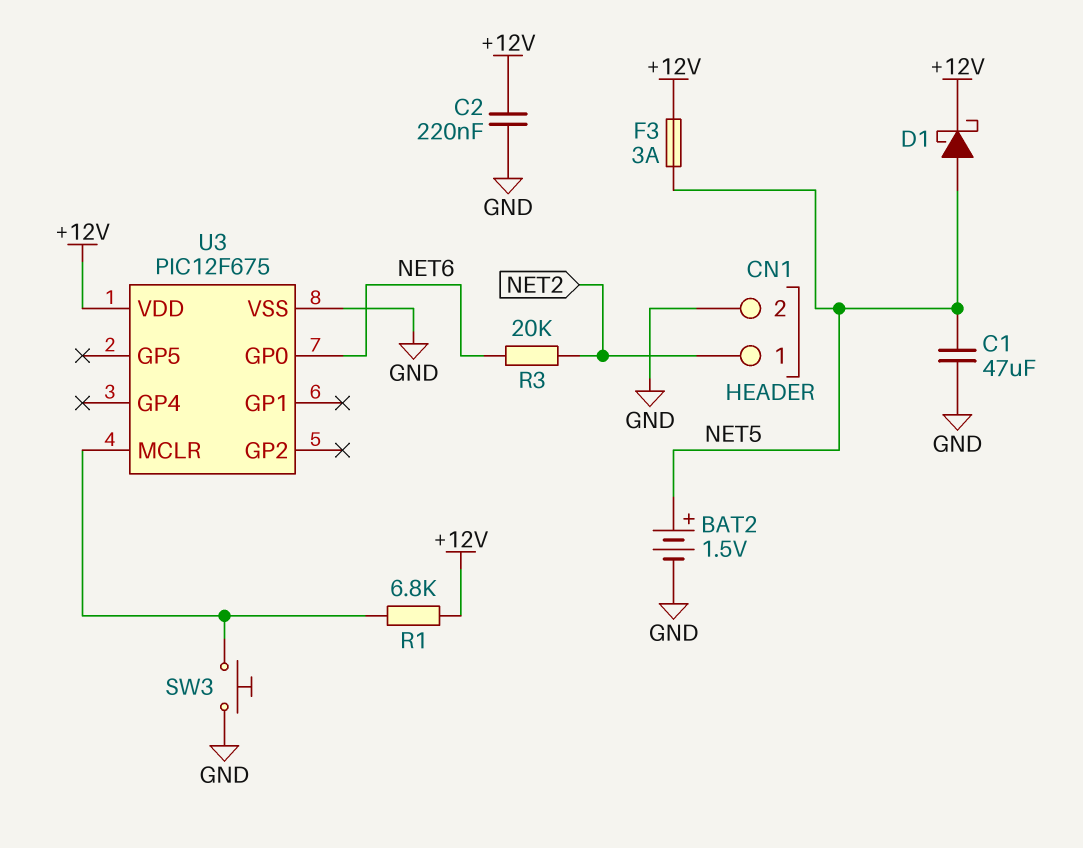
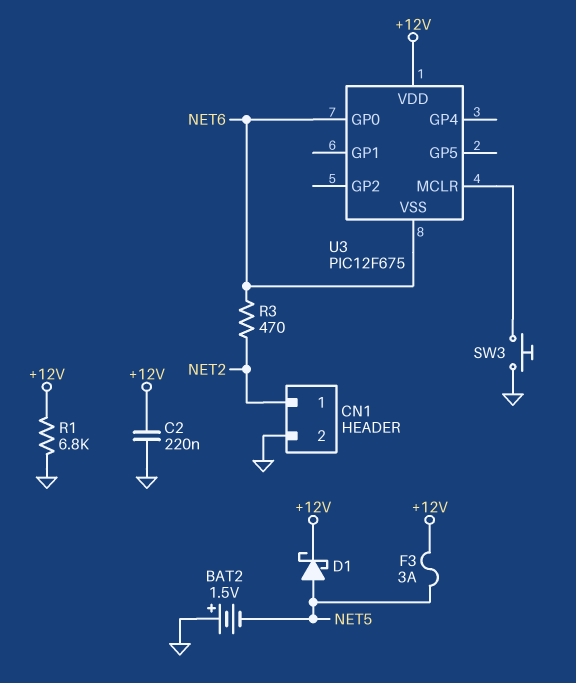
BAT2: 1.5V (plus NET5, minus GND) -> 1.5V (plus GND, minus NET5)
C1: 47uF (GND, NET5) -> none
R1: 6.8k (+12V, U3/MCLR) -> 6.8k (+12V, GND)
R3: 20k (NET2, NET6) -> 470 (NET2, NET6)
U3 pin VSS: GND -> NET6

